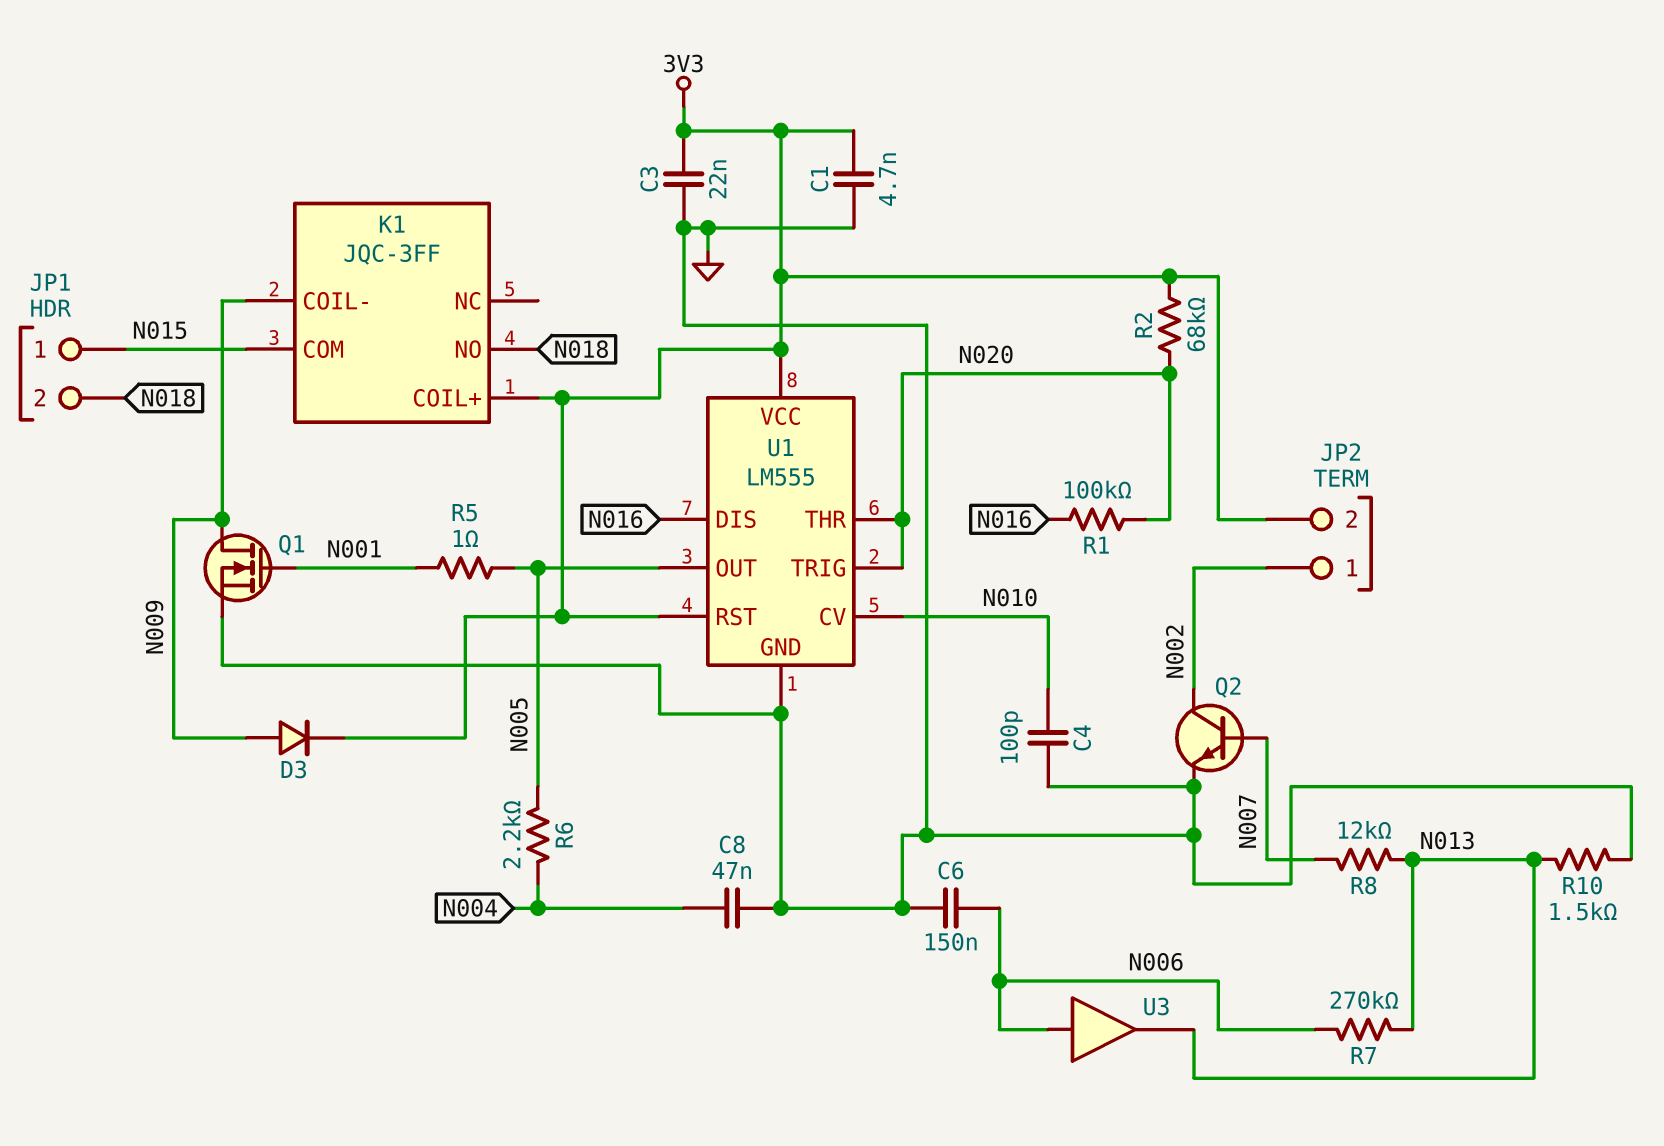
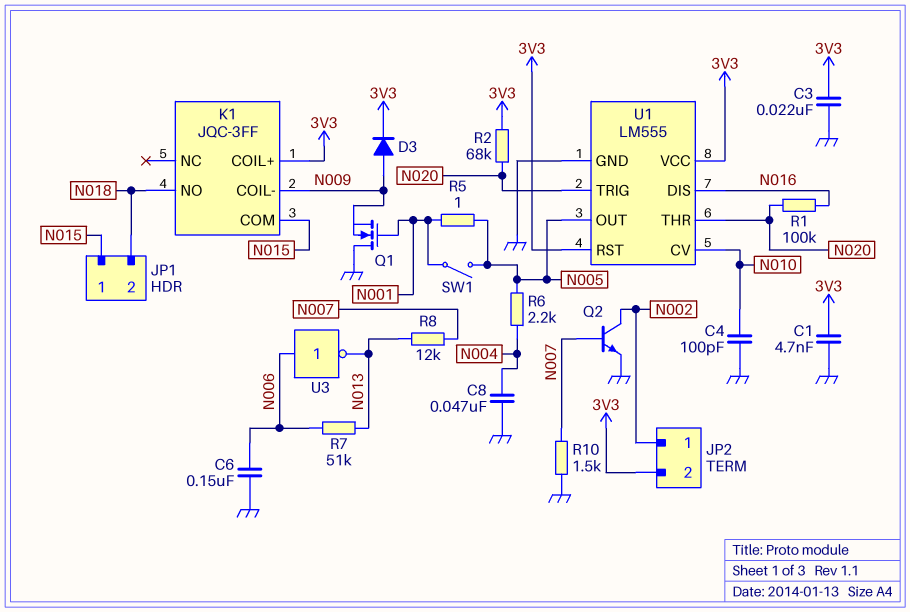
Q1: NMOS (G N001, D N009, S GND) -> NMOS (G N001, D GND, S N009)
R7: 270k (N006, N013) -> 51k (N006, N013)
R10: 1.5k (GND, N013) -> 1.5k (GND, N007)
SW1: none -> switch (N001, N005)
U3: buffer (in N006, out N013) -> NOT (in N006, out N013)

